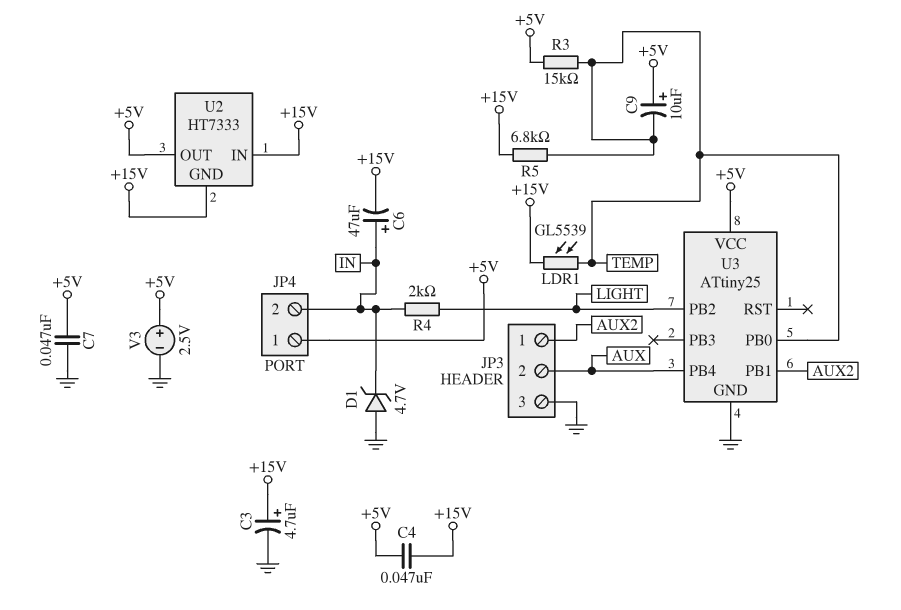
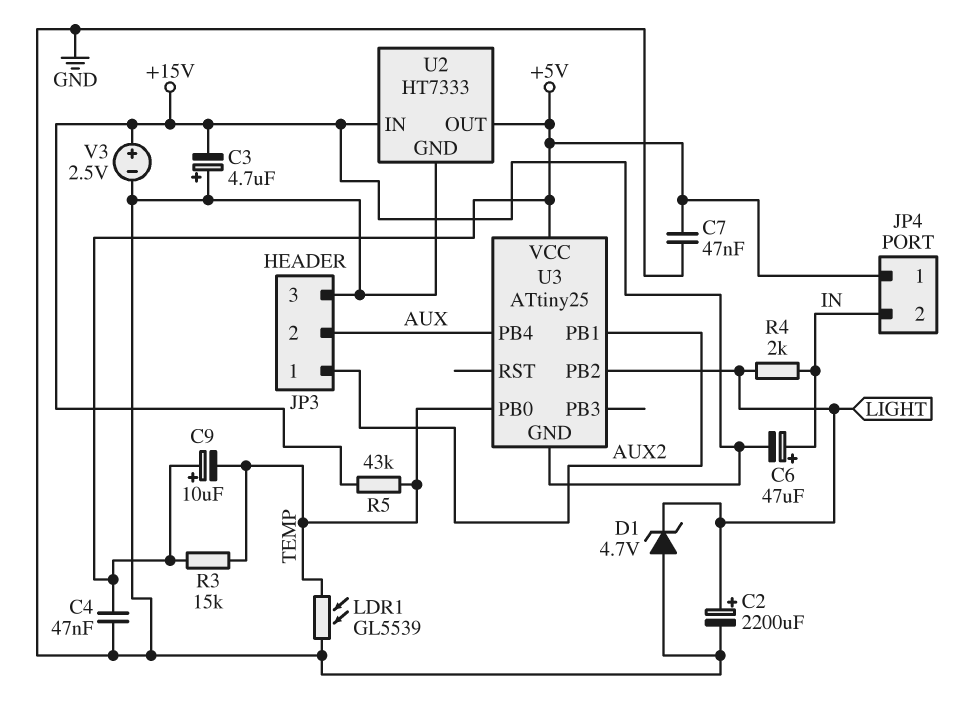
C2: none -> 2200uF (plus LIGHT, minus GND)
C3: 4.7uF (plus +15V, minus GND) -> 4.7uF (plus GND, minus +15V)
C4: 47nF (+5V, +15V) -> 47nF (+5V, GND)
D1: zener 4.7V (A GND, K IN) -> zener 4.7V (A GND, K LIGHT)
LDR1: GL5539 (+15V, TEMP) -> GL5539 (GND, TEMP)
R5: 6.8k (+15V, TEMP) -> 43k (+15V, TEMP)
U2 pin GND: +15V -> GND
U3 pin GND: GND -> +15V
V3: 2.5V (plus +5V, minus GND) -> 2.5V (plus +15V, minus GND)

